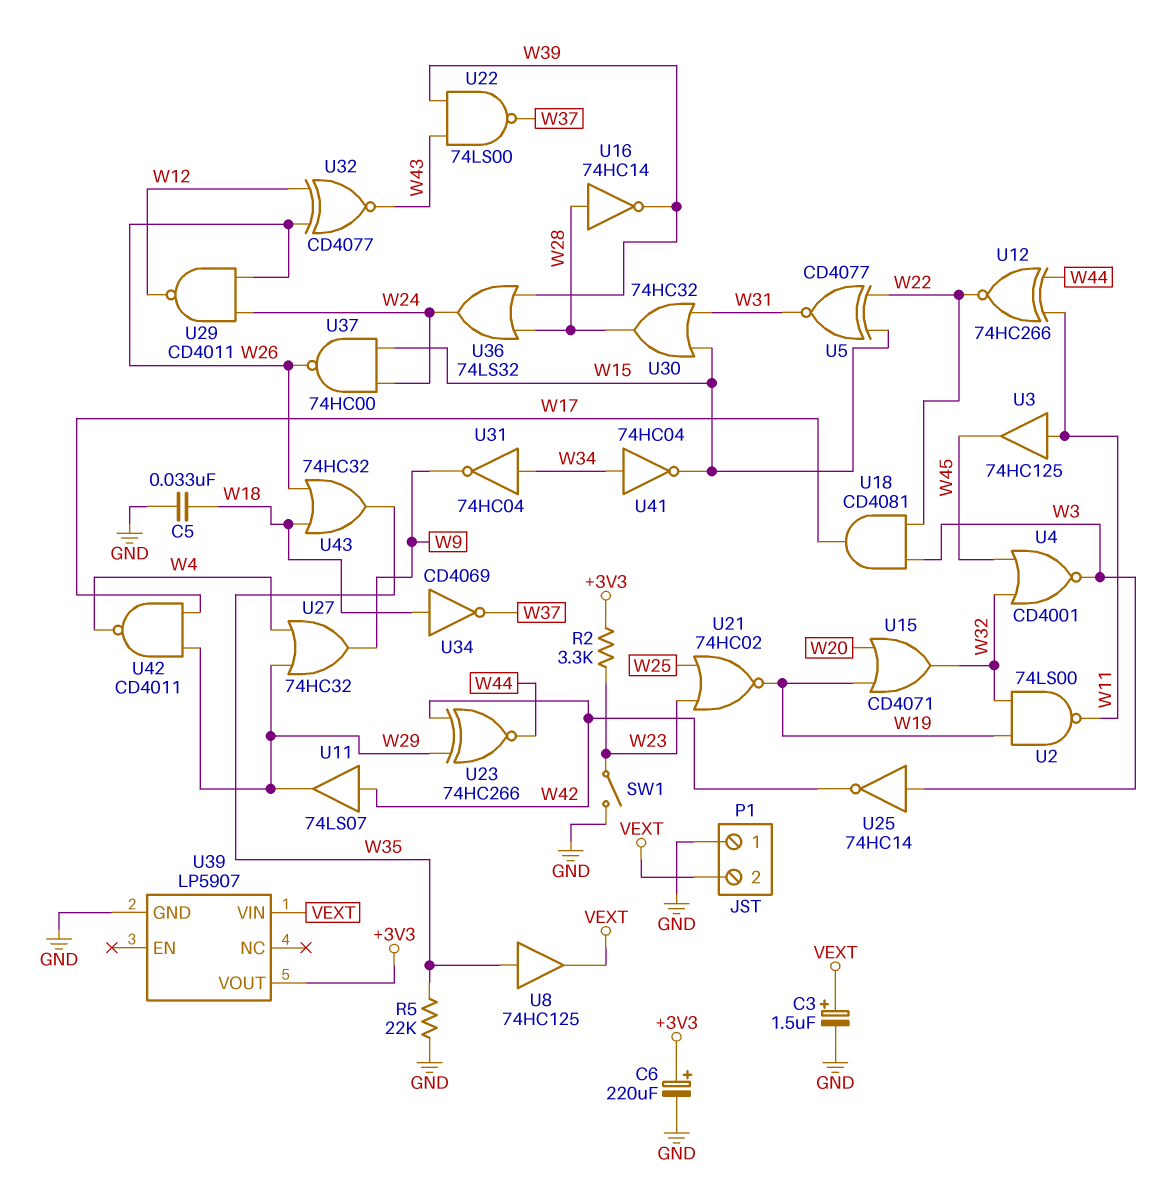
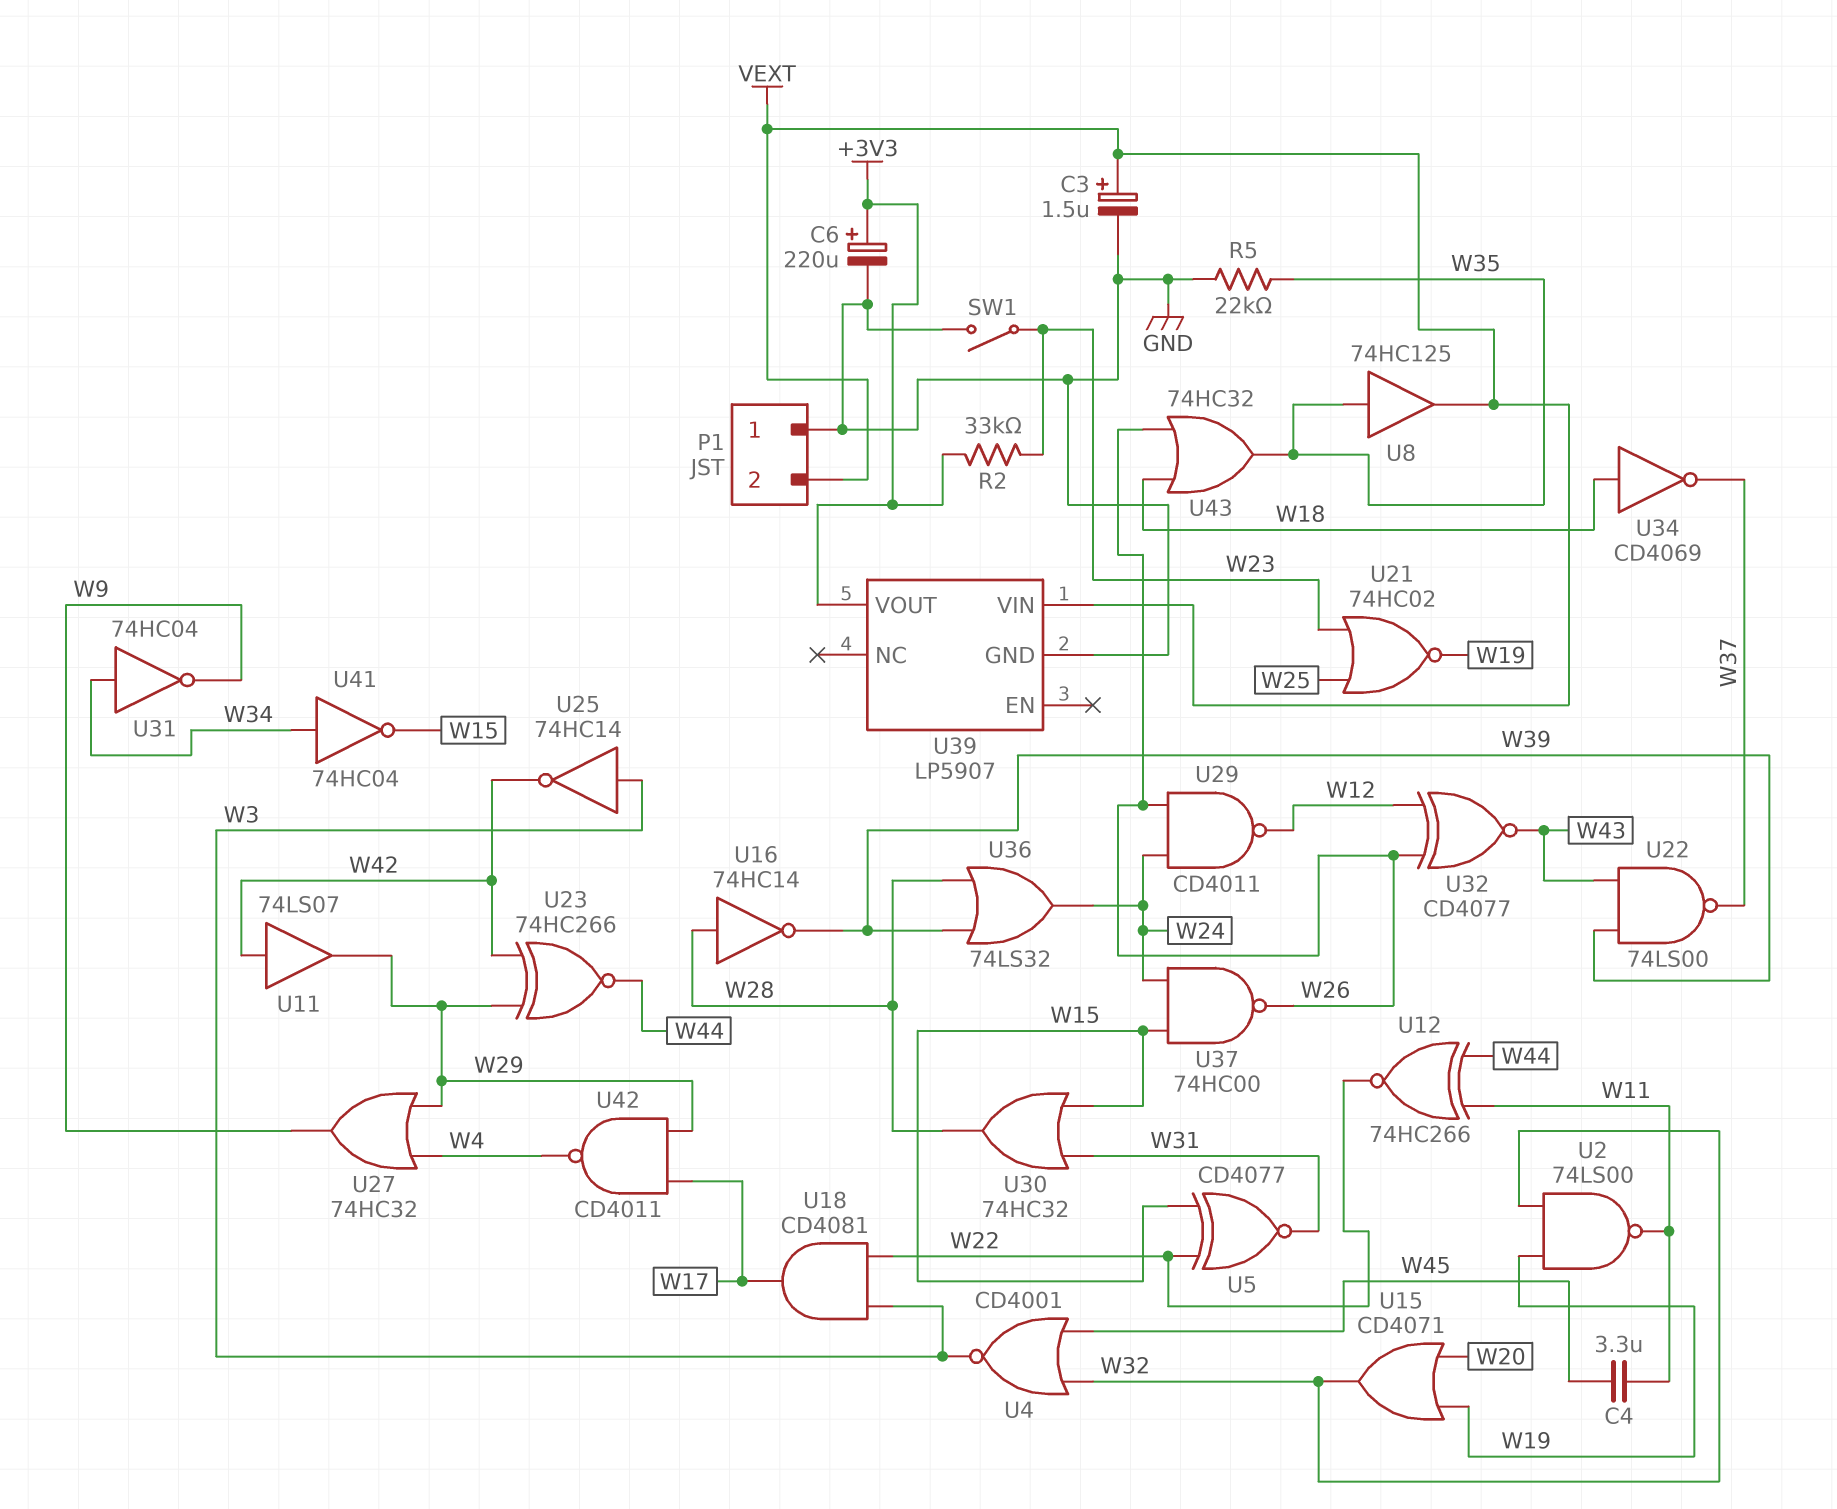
C4: none -> 3.3uF (W11, W45)
C5: 33nF (GND, W18) -> none
R2: 3.3k (+3V3, W23) -> 33k (+3V3, W23)
U3: buffer 74HC125 (in W11, out W45) -> none

